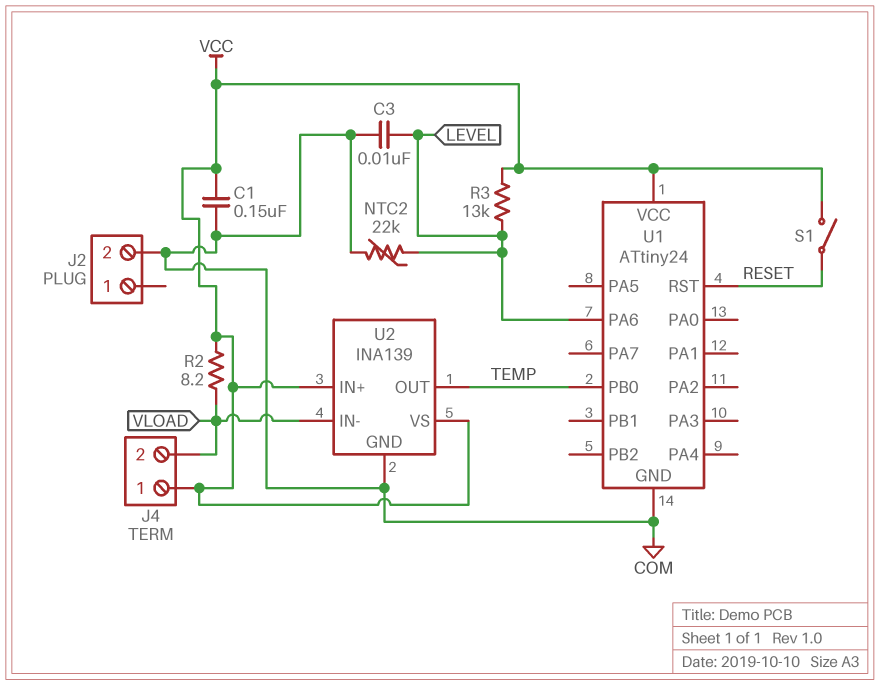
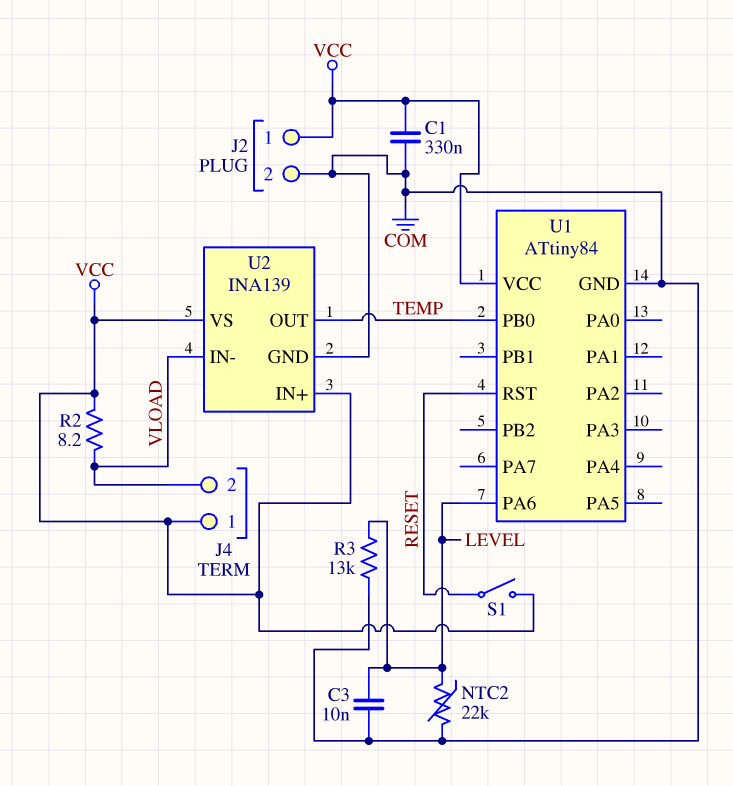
C1: 150nF (COM, VCC) -> 330nF (COM, VCC)
J2 pin 1: none -> VCC
R3: 13k (LEVEL, VCC) -> 13k (COM, LEVEL)
U1: ATtiny24 -> ATtiny84

